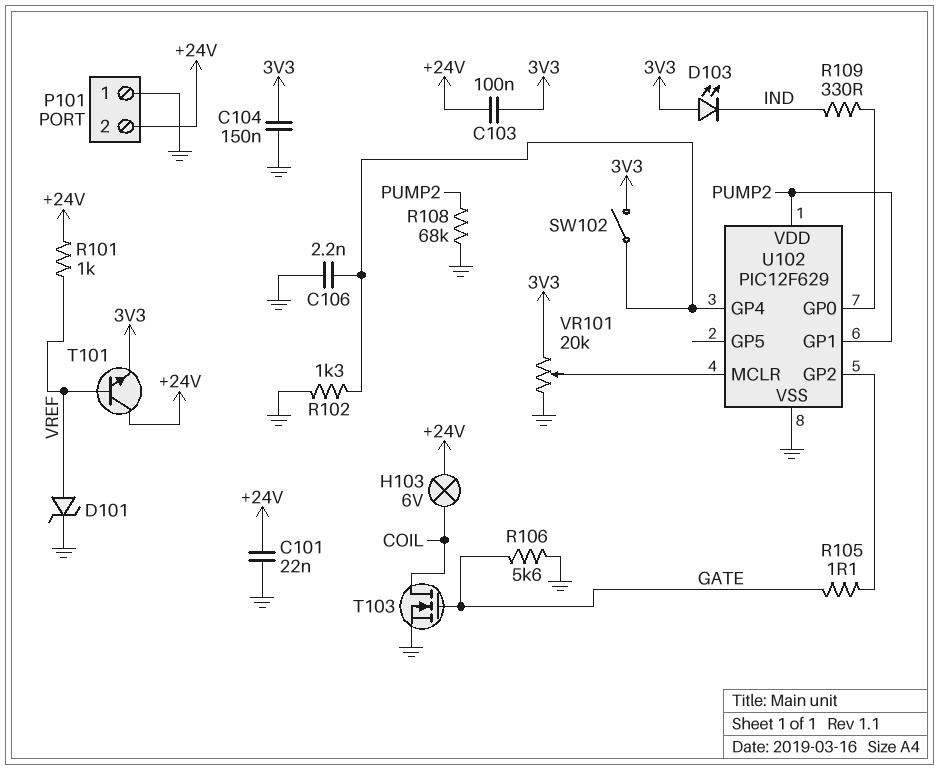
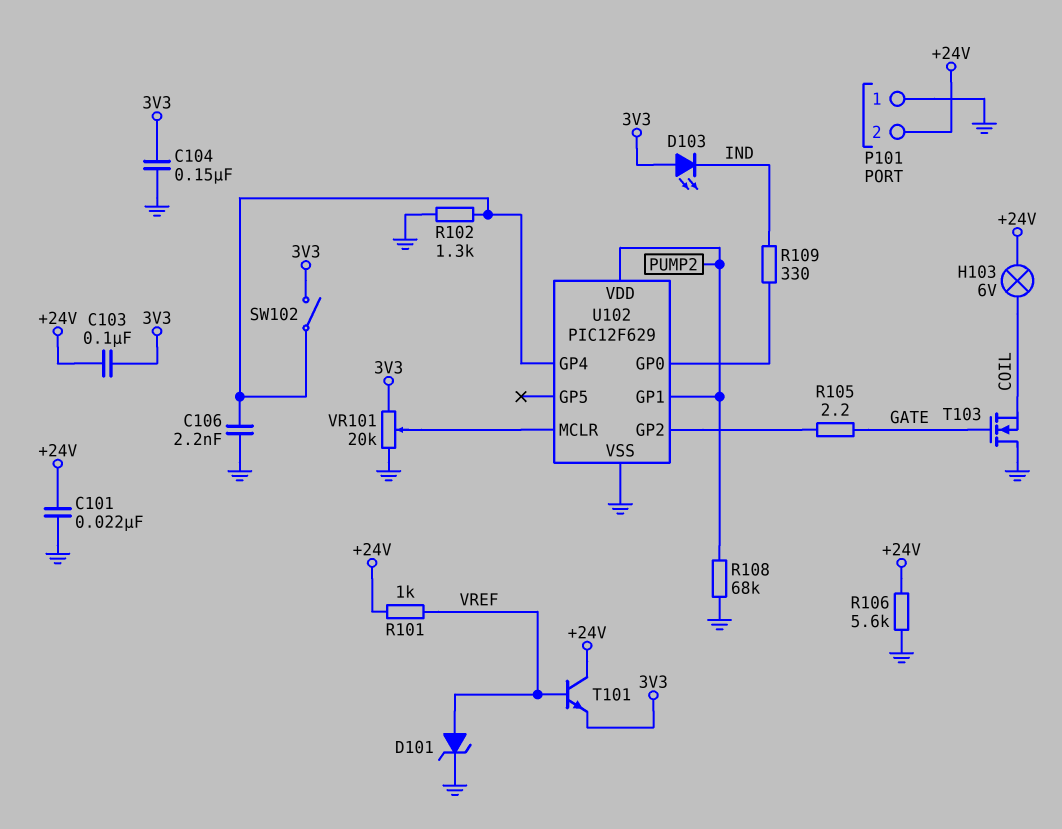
R105: 1.1 (GATE, U102/GP2) -> 2.2 (GATE, U102/GP2)
R106: 5.6k (GATE, GND) -> 5.6k (+24V, GND)
T103: NMOS (G GATE, D COIL, S GND) -> NMOS (G GATE, D GND, S COIL)

